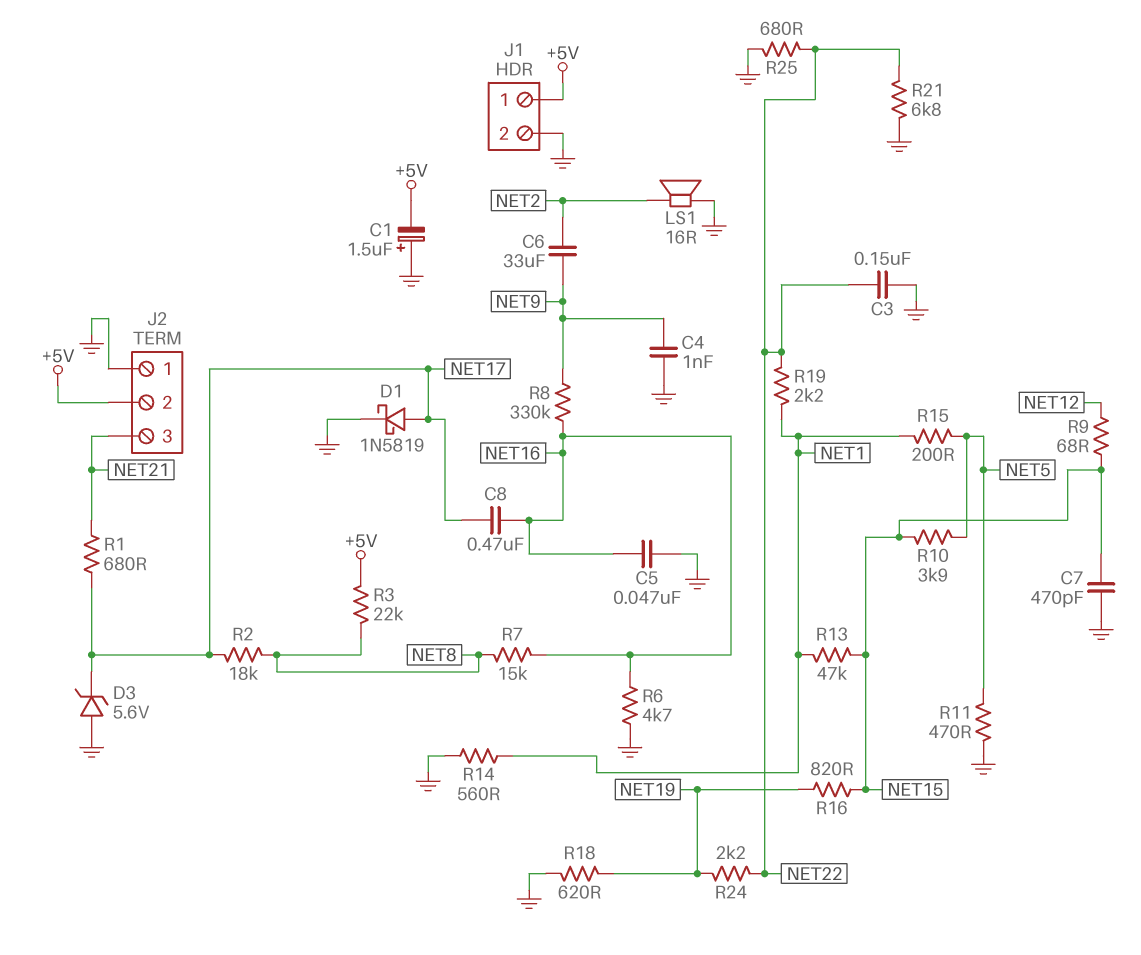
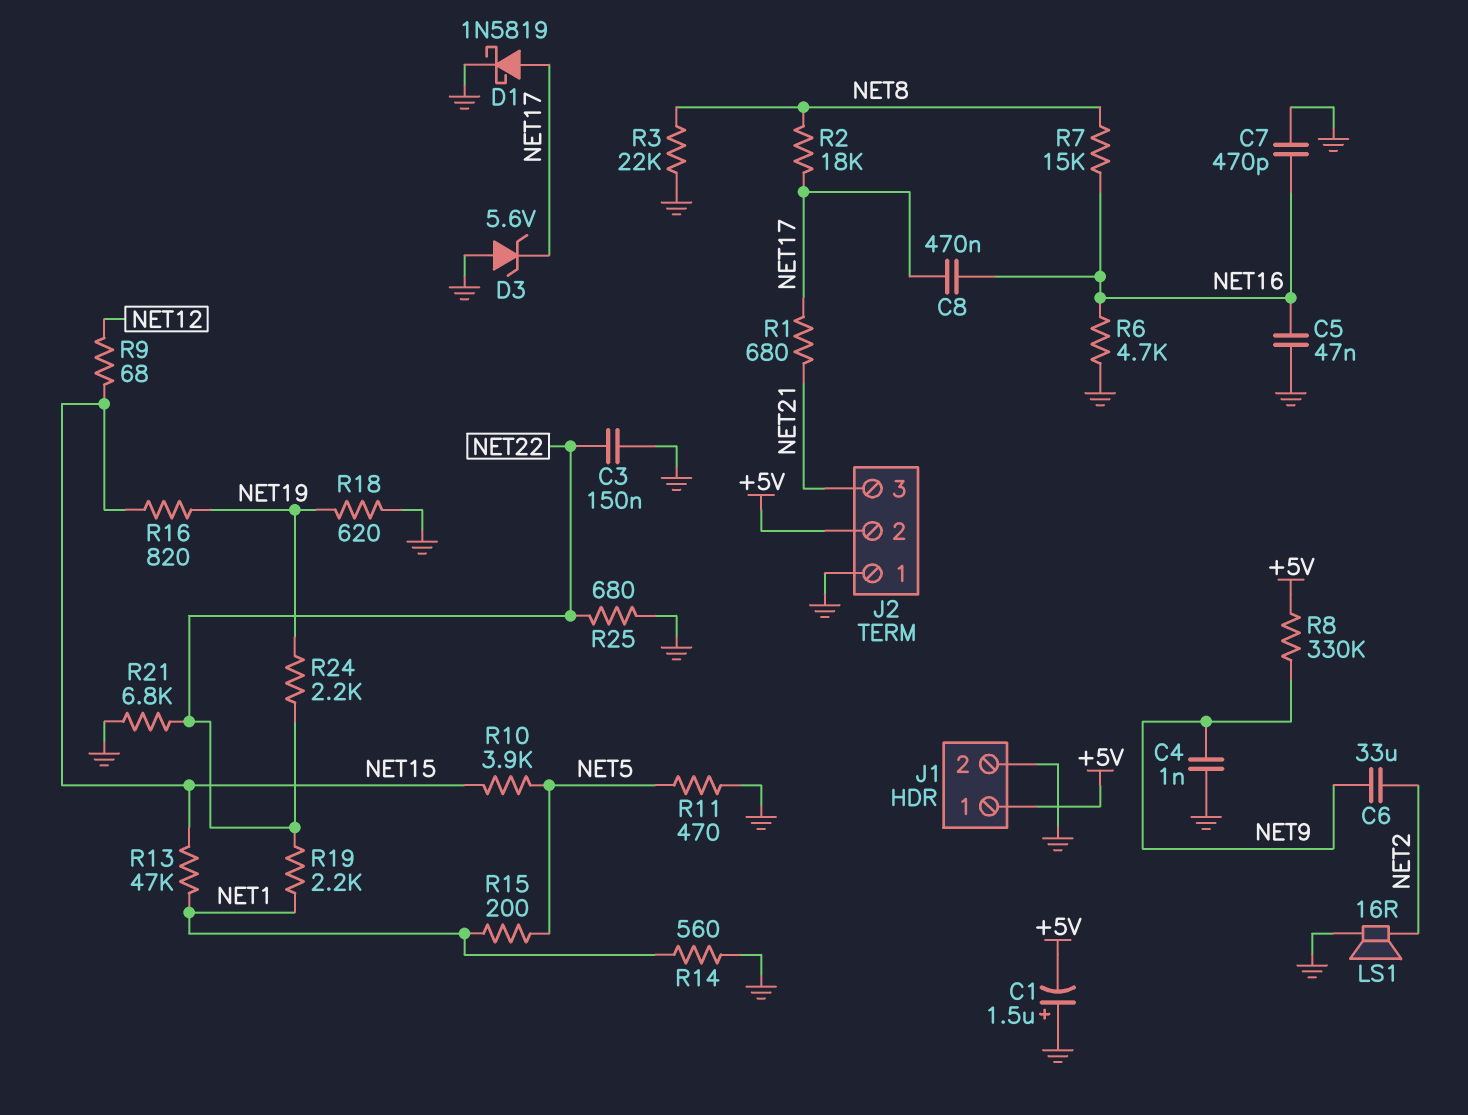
C7: 470pF (GND, NET15) -> 470pF (GND, NET16)
R3: 22k (+5V, NET8) -> 22k (GND, NET8)
R8: 330k (NET9, NET16) -> 330k (+5V, NET9)

